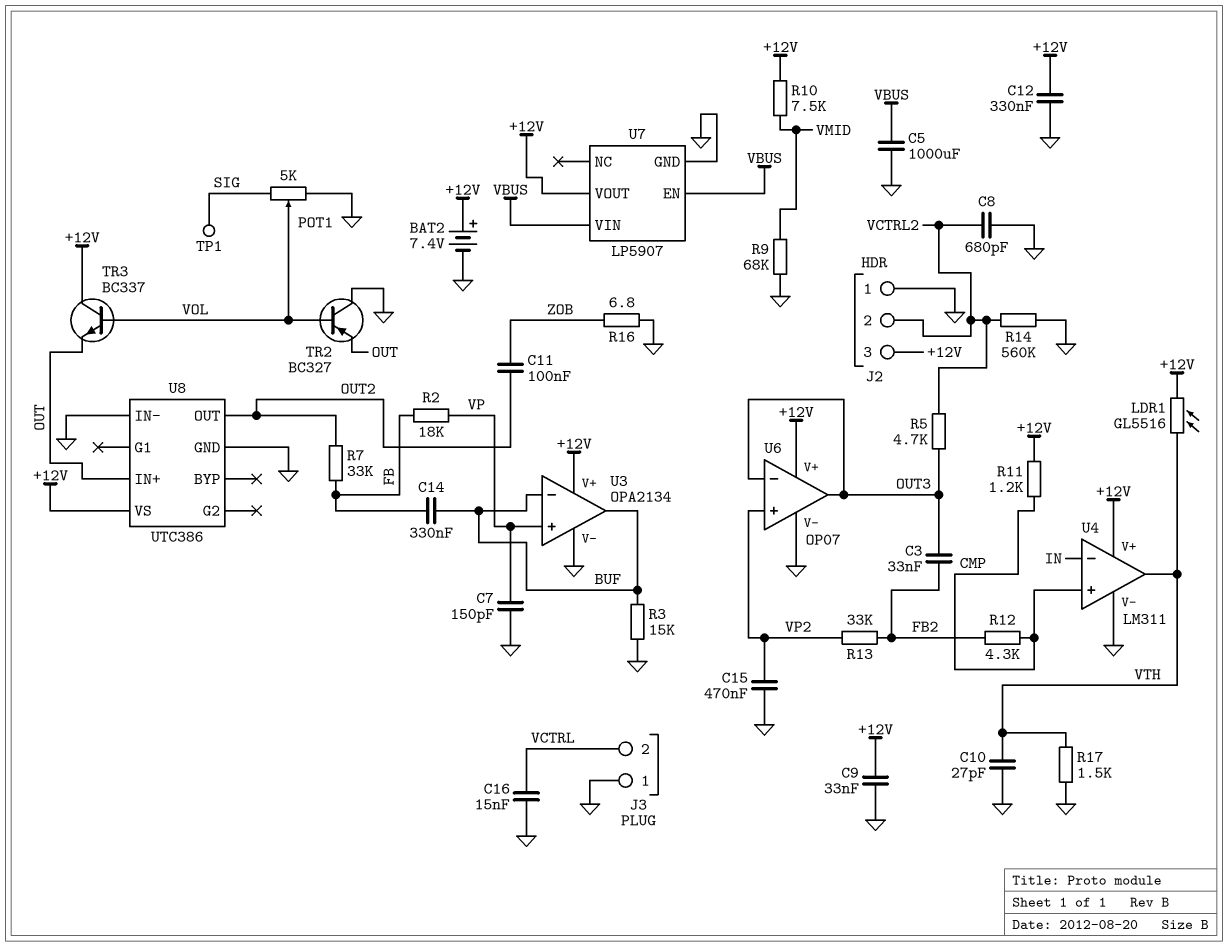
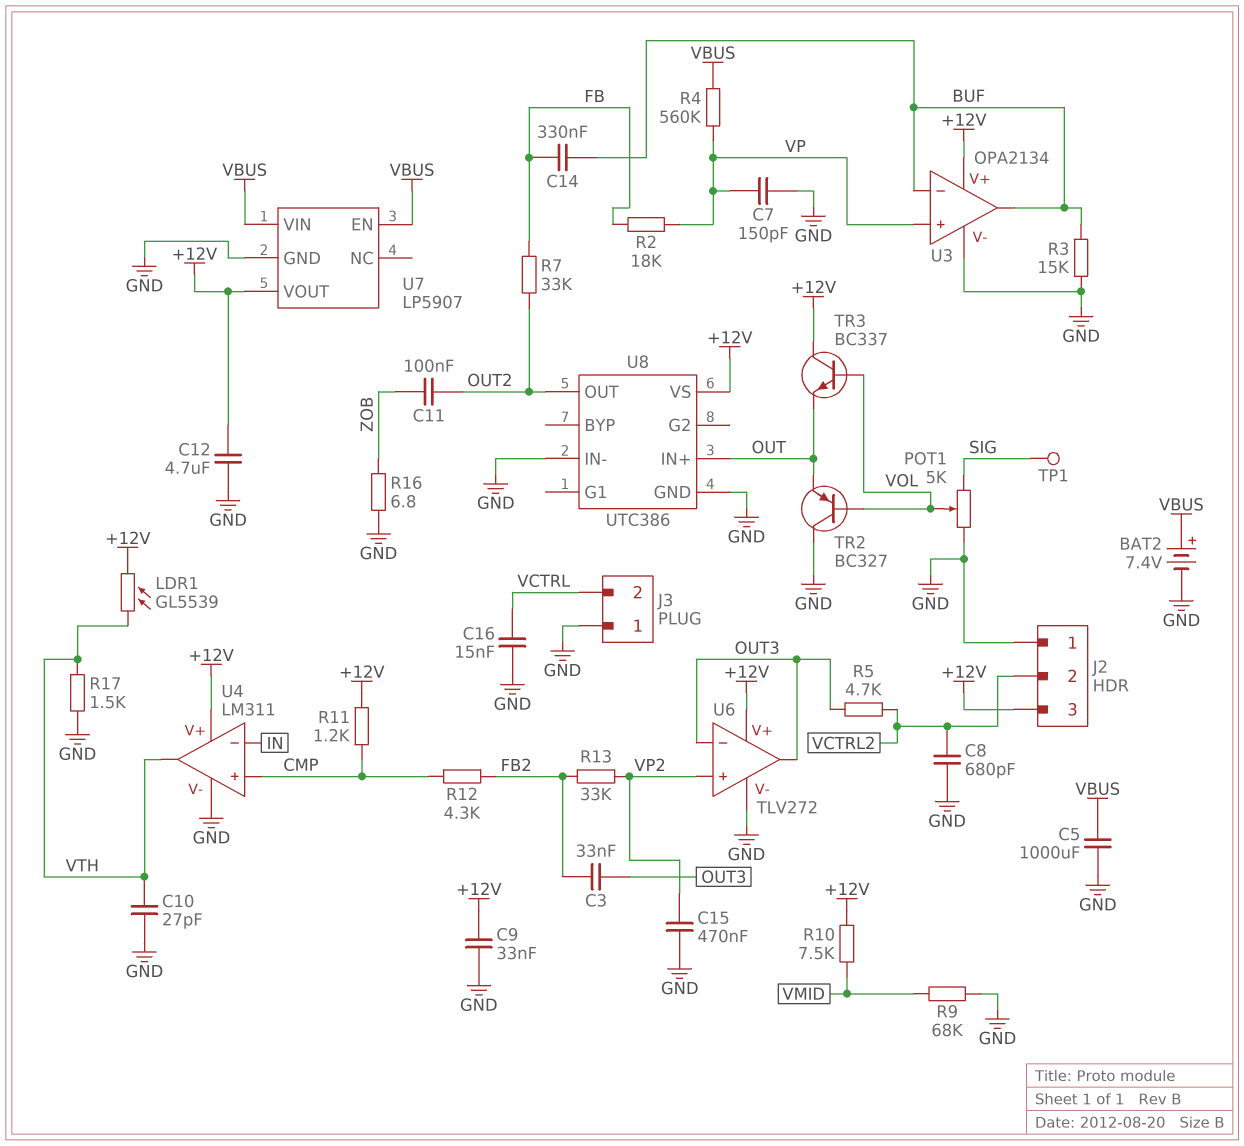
BAT2: 7.4V (plus +12V, minus GND) -> 7.4V (plus VBUS, minus GND)
C12: 330nF (+12V, GND) -> 4.7uF (+12V, GND)
LDR1: GL5516 (+12V, VTH) -> GL5539 (+12V, VTH)
R4: none -> 560k (VBUS, VP)
R14: 560k (GND, VCTRL2) -> none
U6: OP07 -> TLV272

